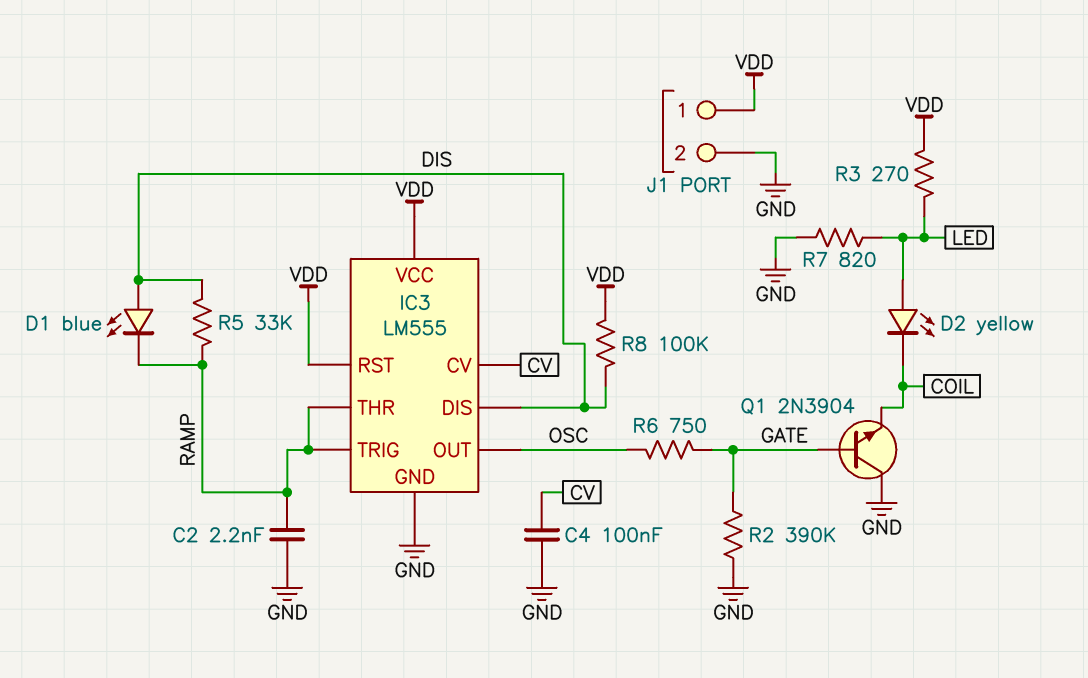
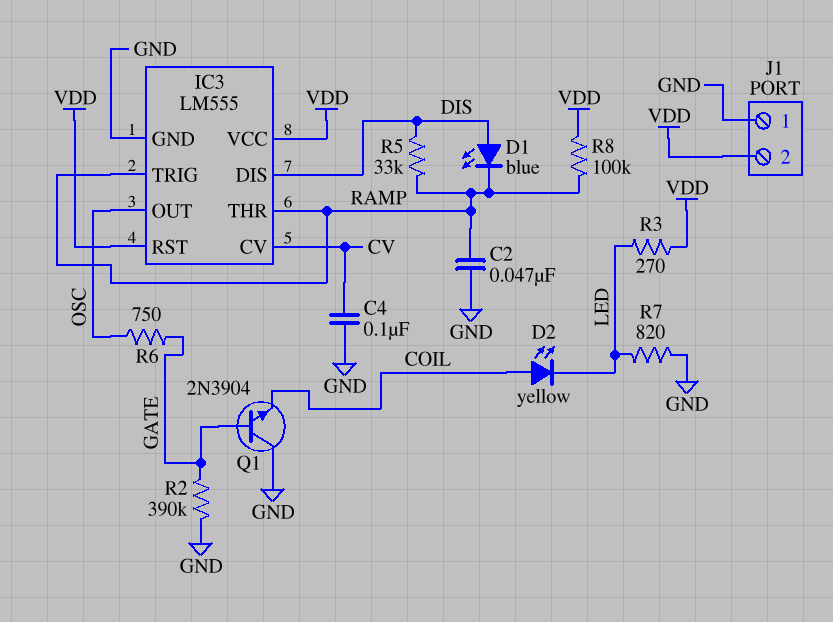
C2: 2.2nF (GND, RAMP) -> 47nF (GND, RAMP)
D2: LED yellow (A LED, K COIL) -> LED yellow (A COIL, K LED)
J1 pin 1: VDD -> GND
J1 pin 2: GND -> VDD
R8: 100k (DIS, VDD) -> 100k (RAMP, VDD)

